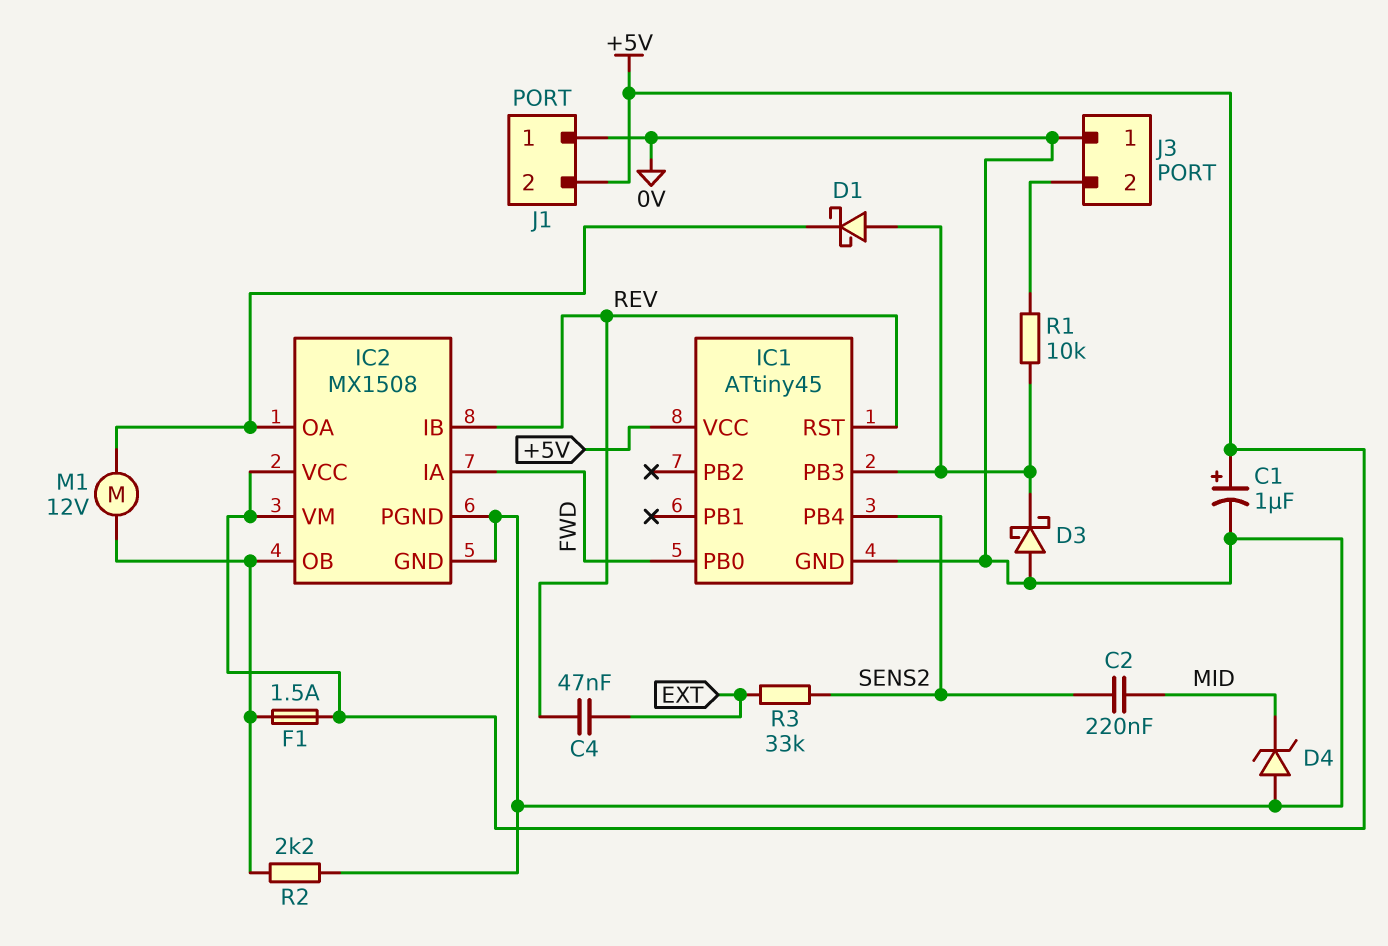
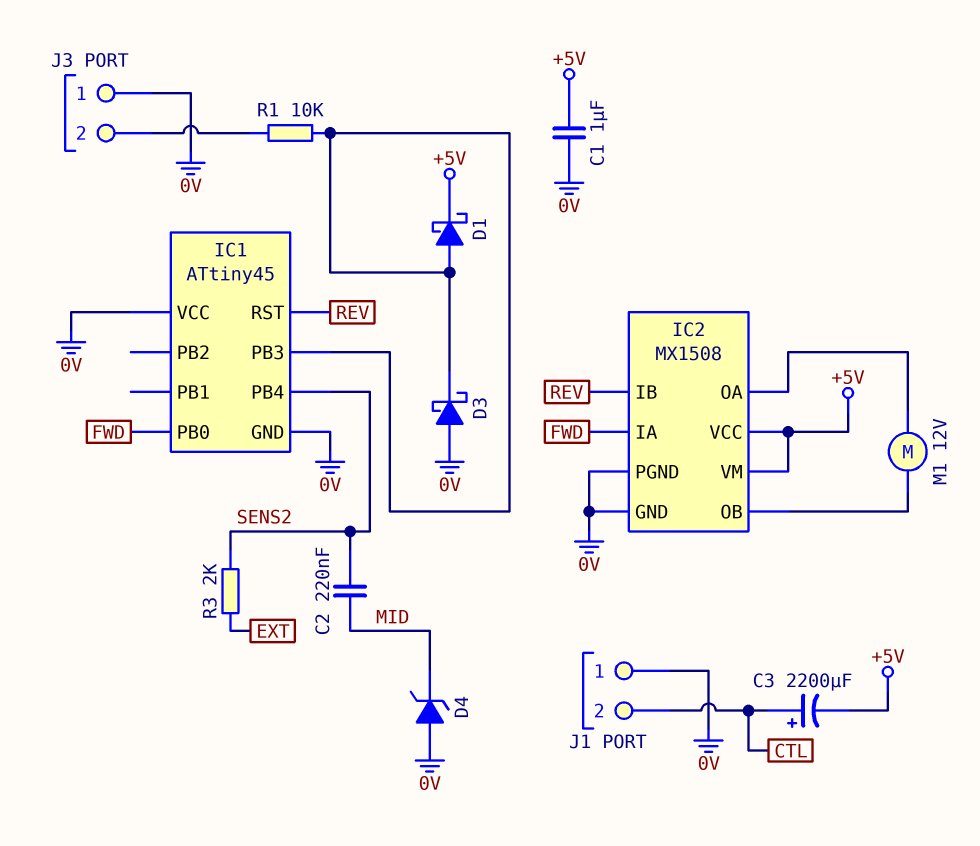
C1: 1uF (plus +5V, minus 0V) -> 1uF (+5V, 0V)
C3: none -> 2200uF (plus CTL, minus +5V)
C4: 47nF (EXT, REV) -> none
D1: schottky (A IC1/PB3, K IC2/OA) -> schottky (A IC1/PB3, K +5V)
F1: 1.5A (+5V, IC2/OB) -> none
IC1 pin VCC: +5V -> 0V
J1 pin 2: +5V -> CTL
R2: 2.2k (0V, IC2/OB) -> none
R3: 33k (EXT, SENS2) -> 2k (EXT, SENS2)

